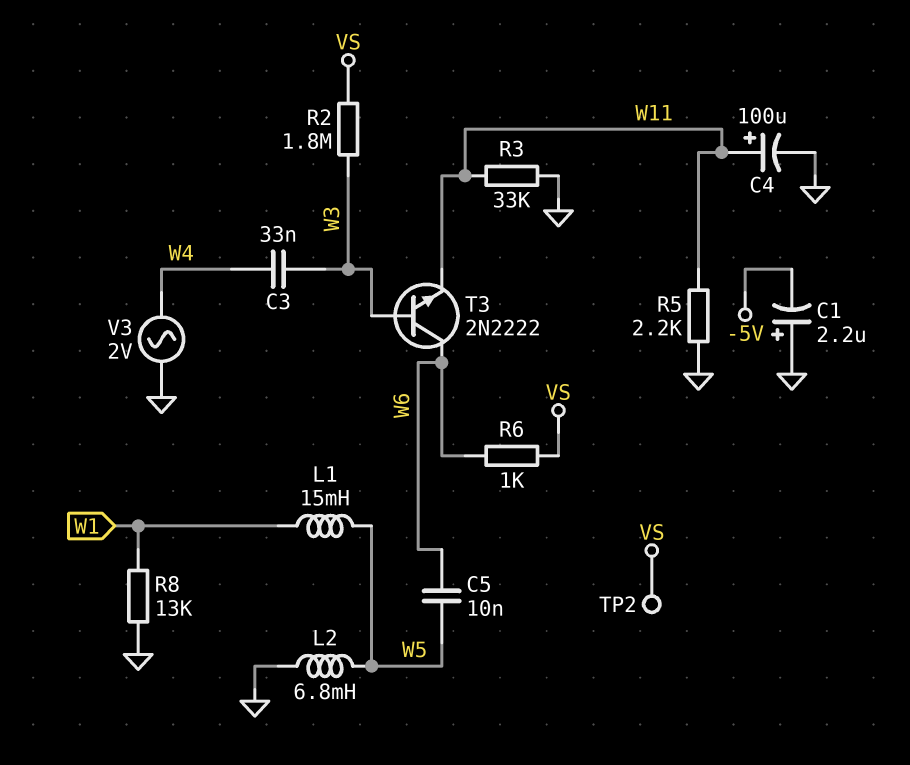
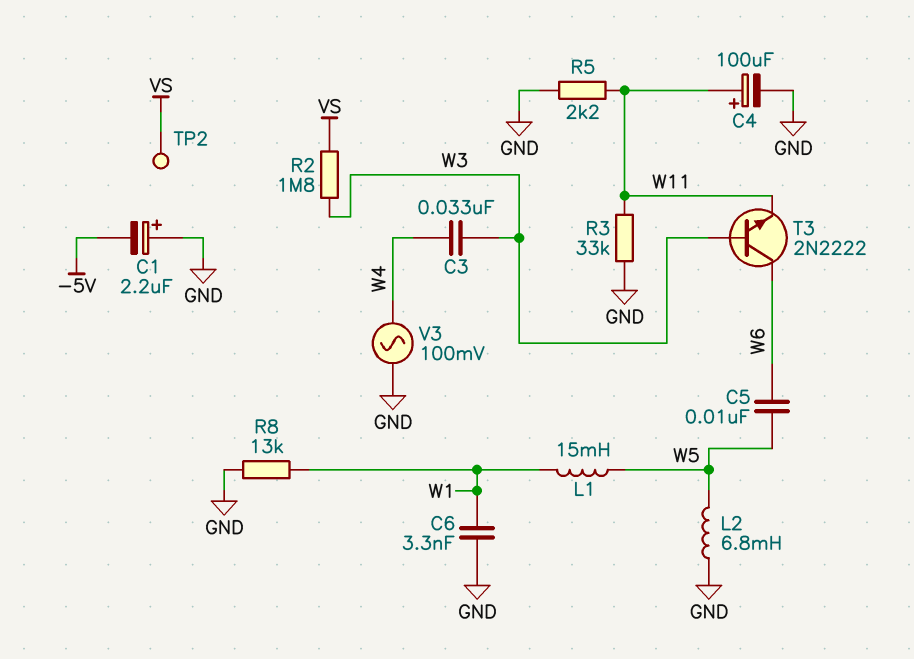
C6: none -> 3.3nF (GND, W1)
R6: 1k (VS, W6) -> none
V3: AC 2V (GND, W4) -> AC 100mV (GND, W4)

